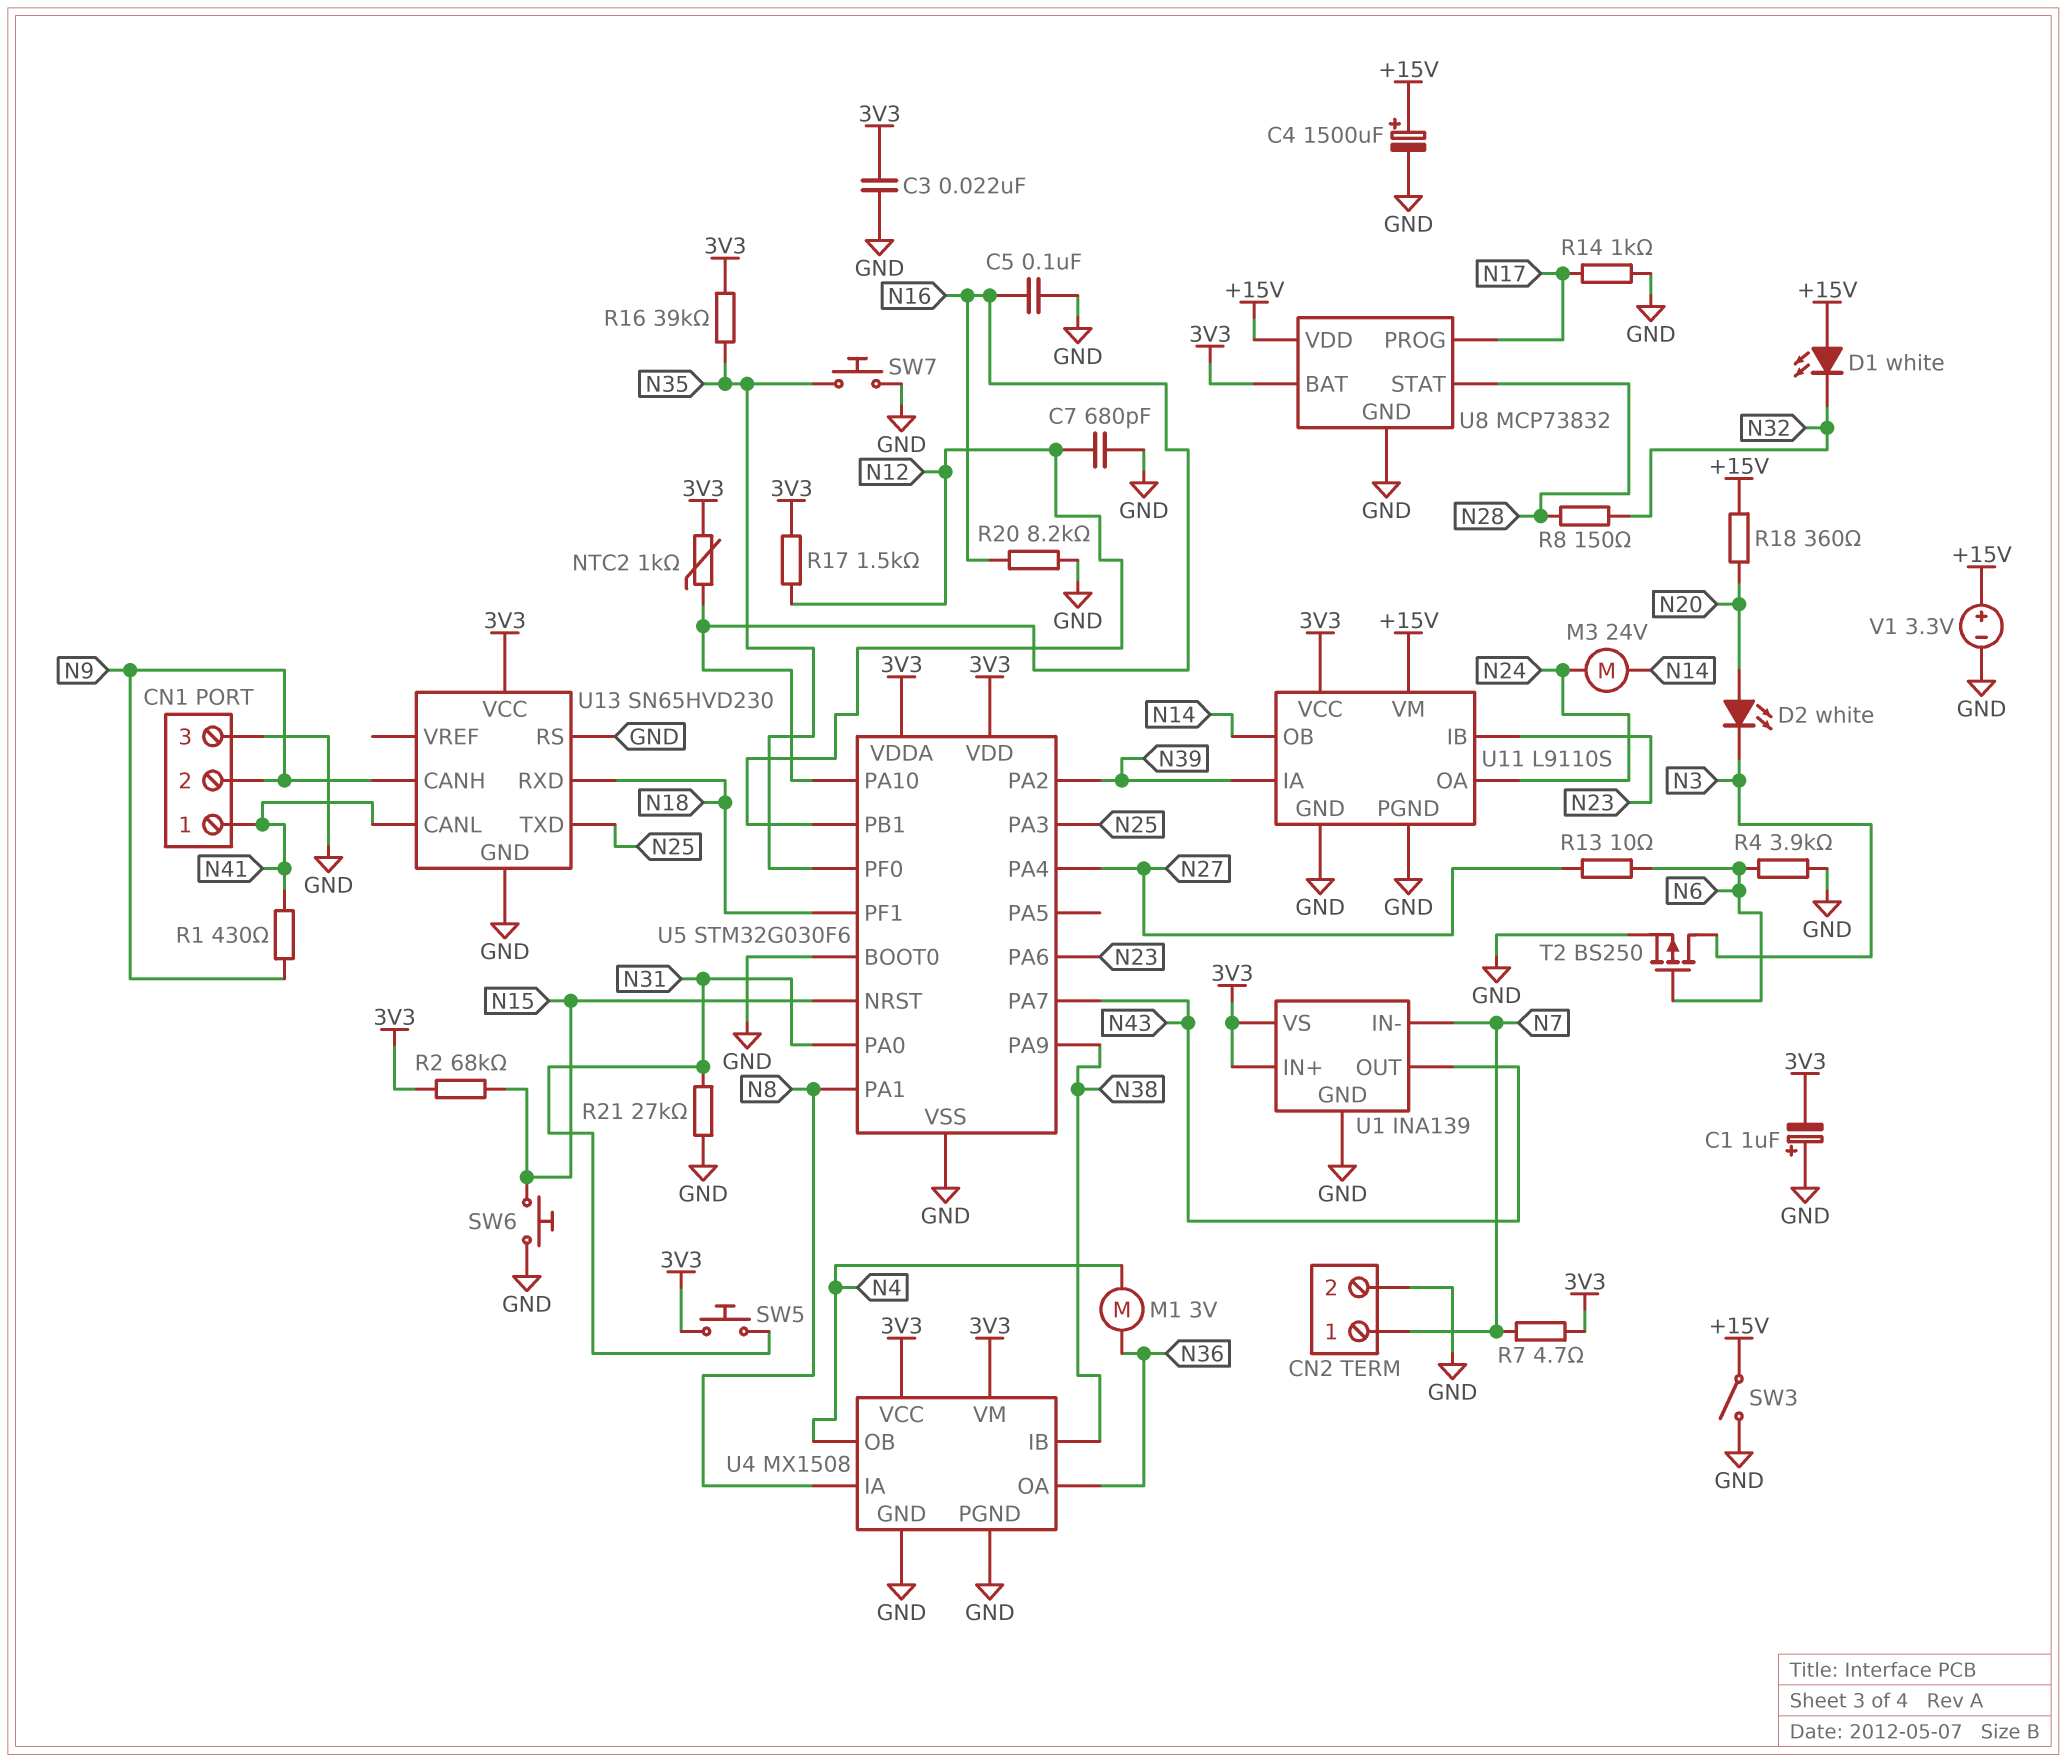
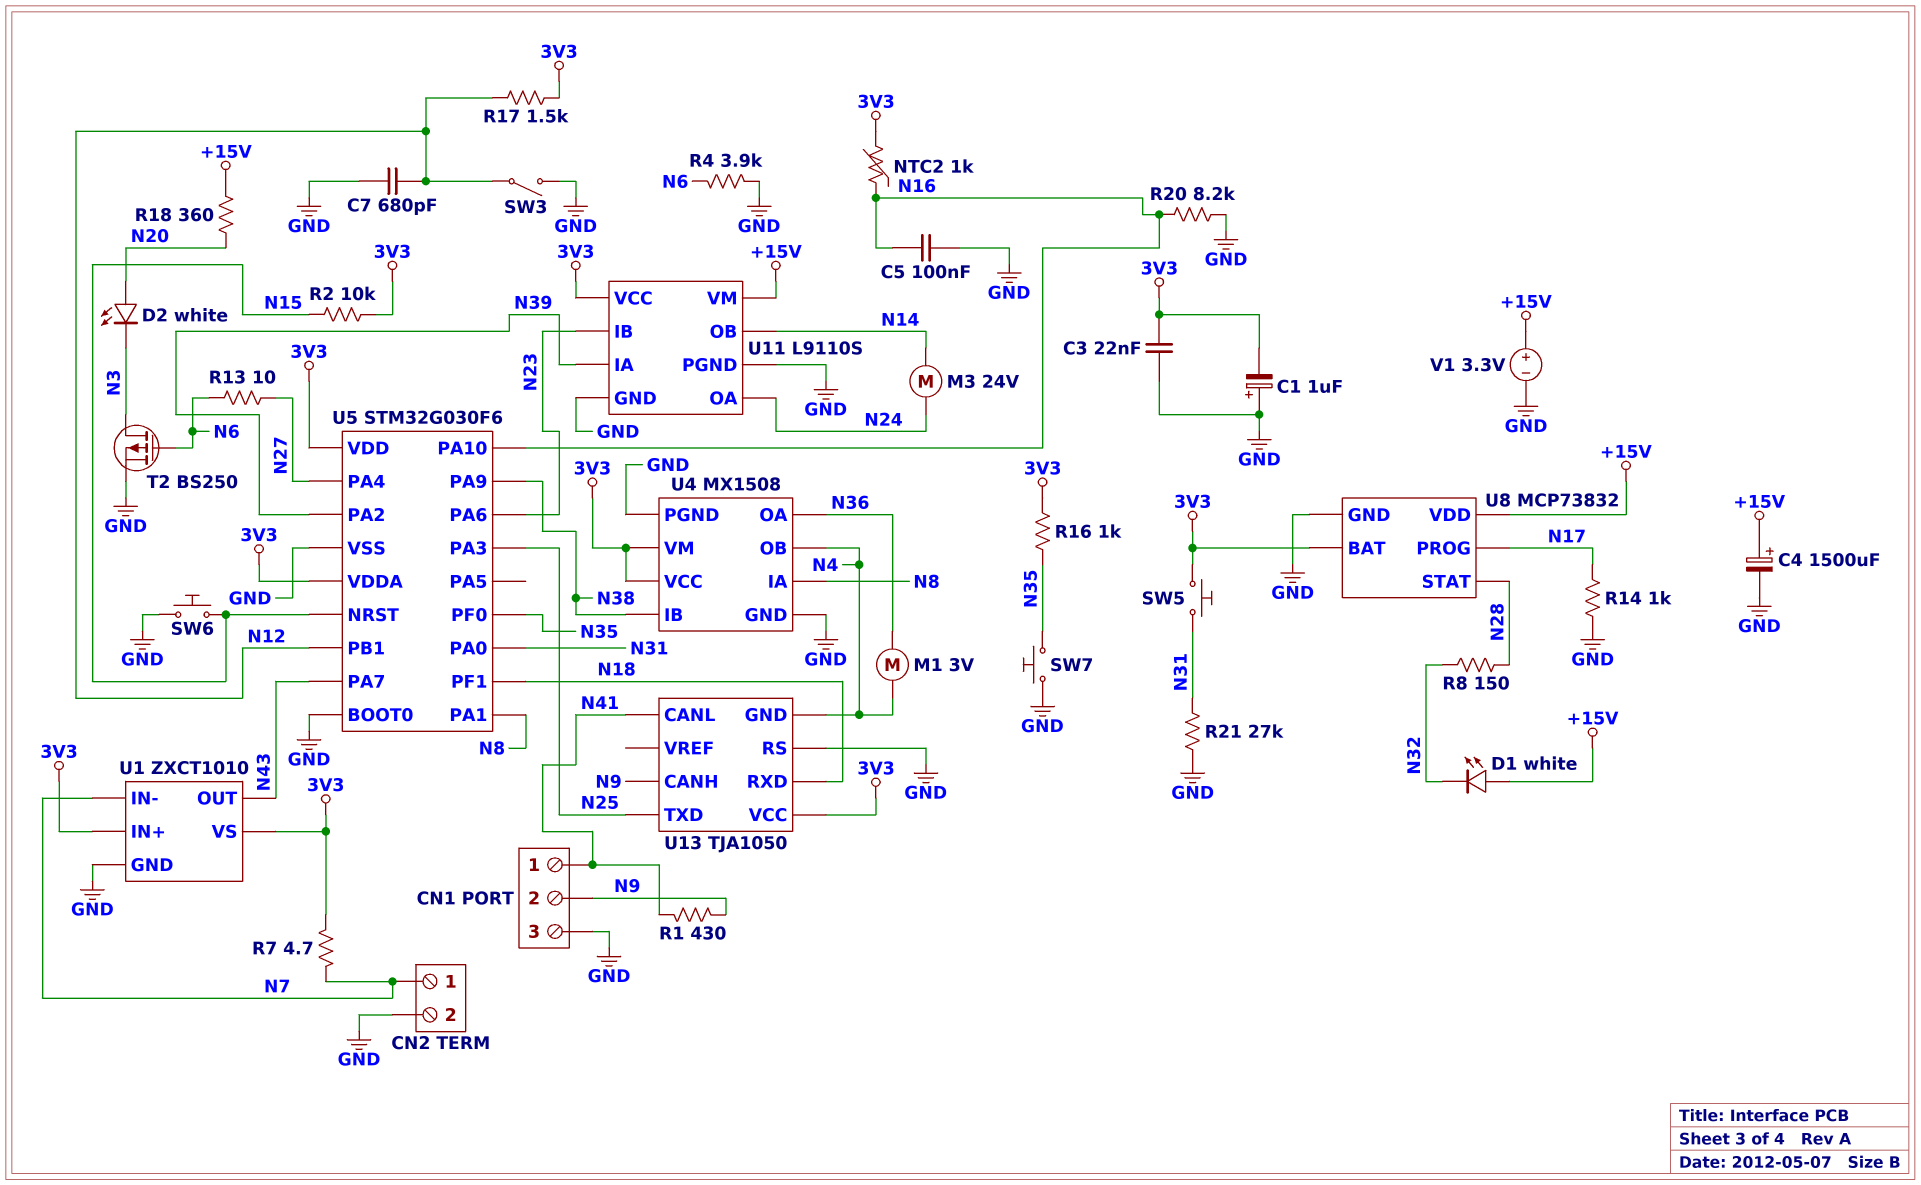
R2: 68k (3V3, N15) -> 10k (3V3, N15)
R16: 39k (3V3, N35) -> 1k (3V3, N35)
SW3: switch (+15V, GND) -> switch (GND, N12)
U1: INA139 -> ZXCT1010
U13: SN65HVD230 -> TJA1050
U13 pin GND: GND -> N4

